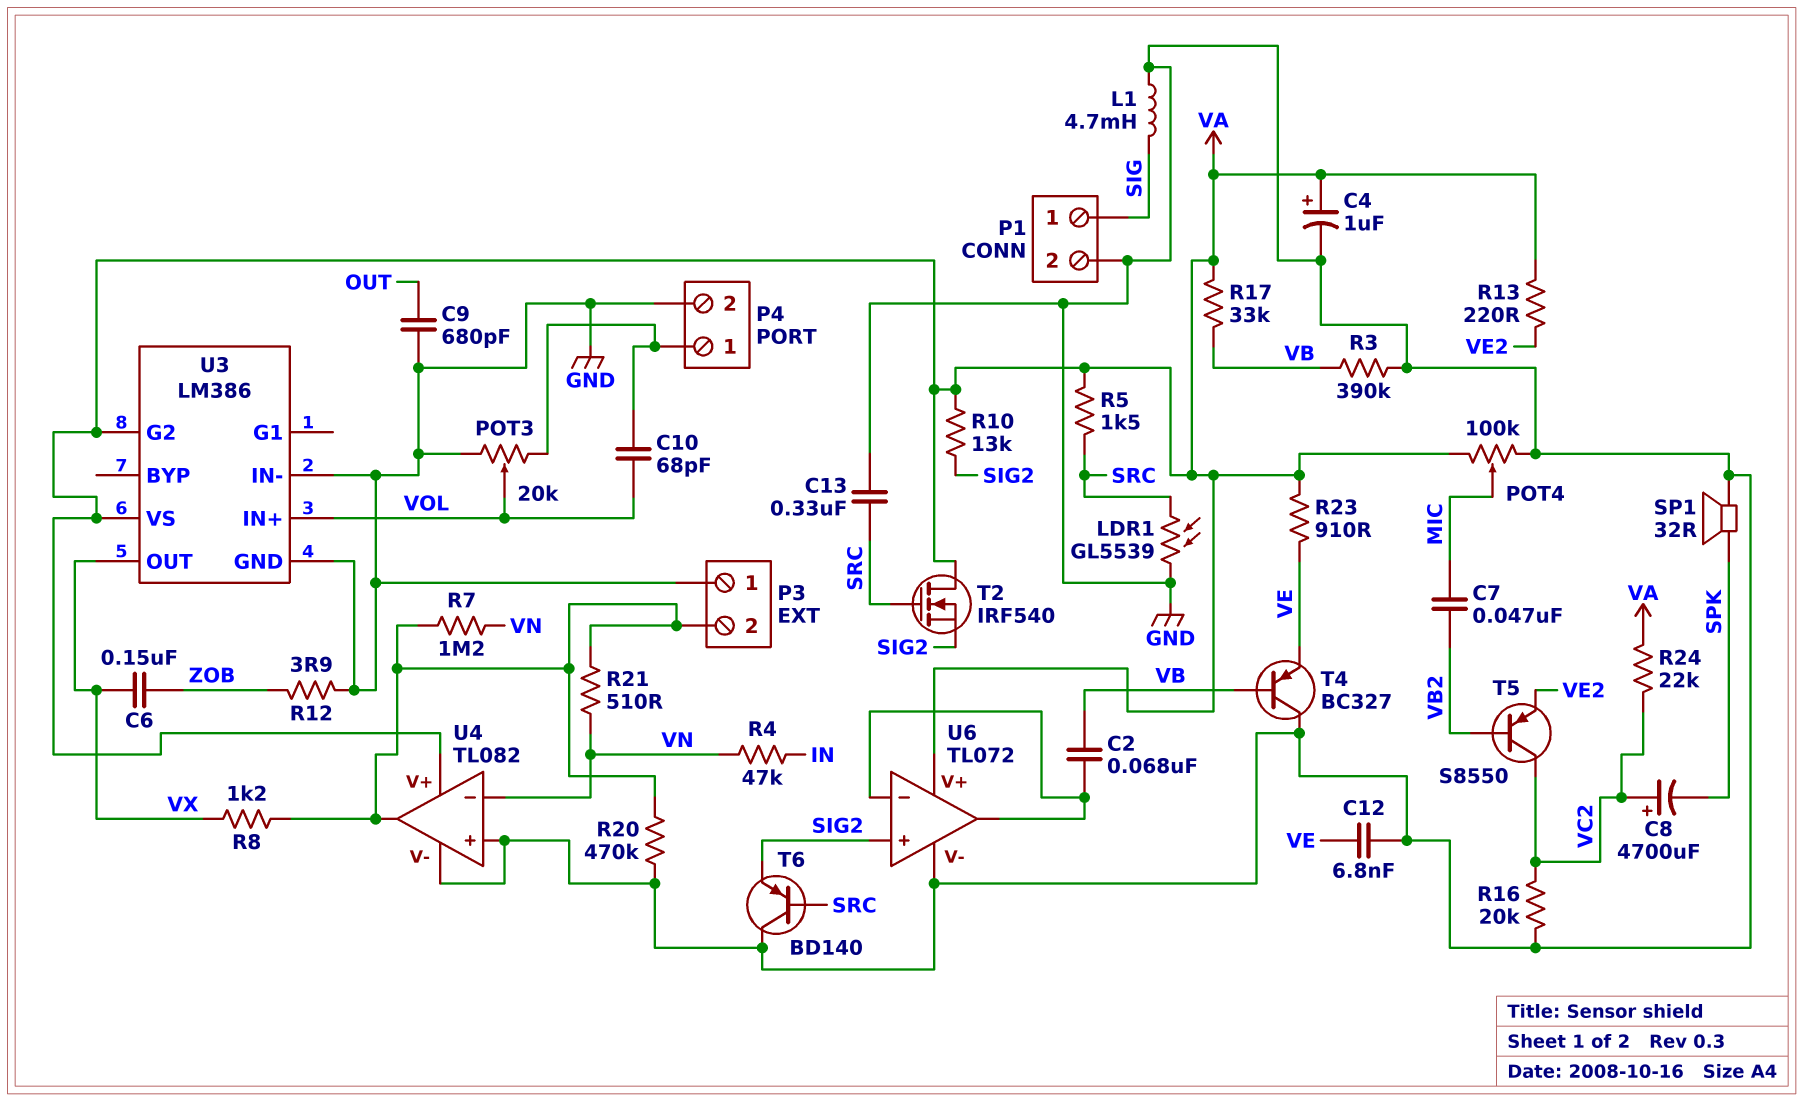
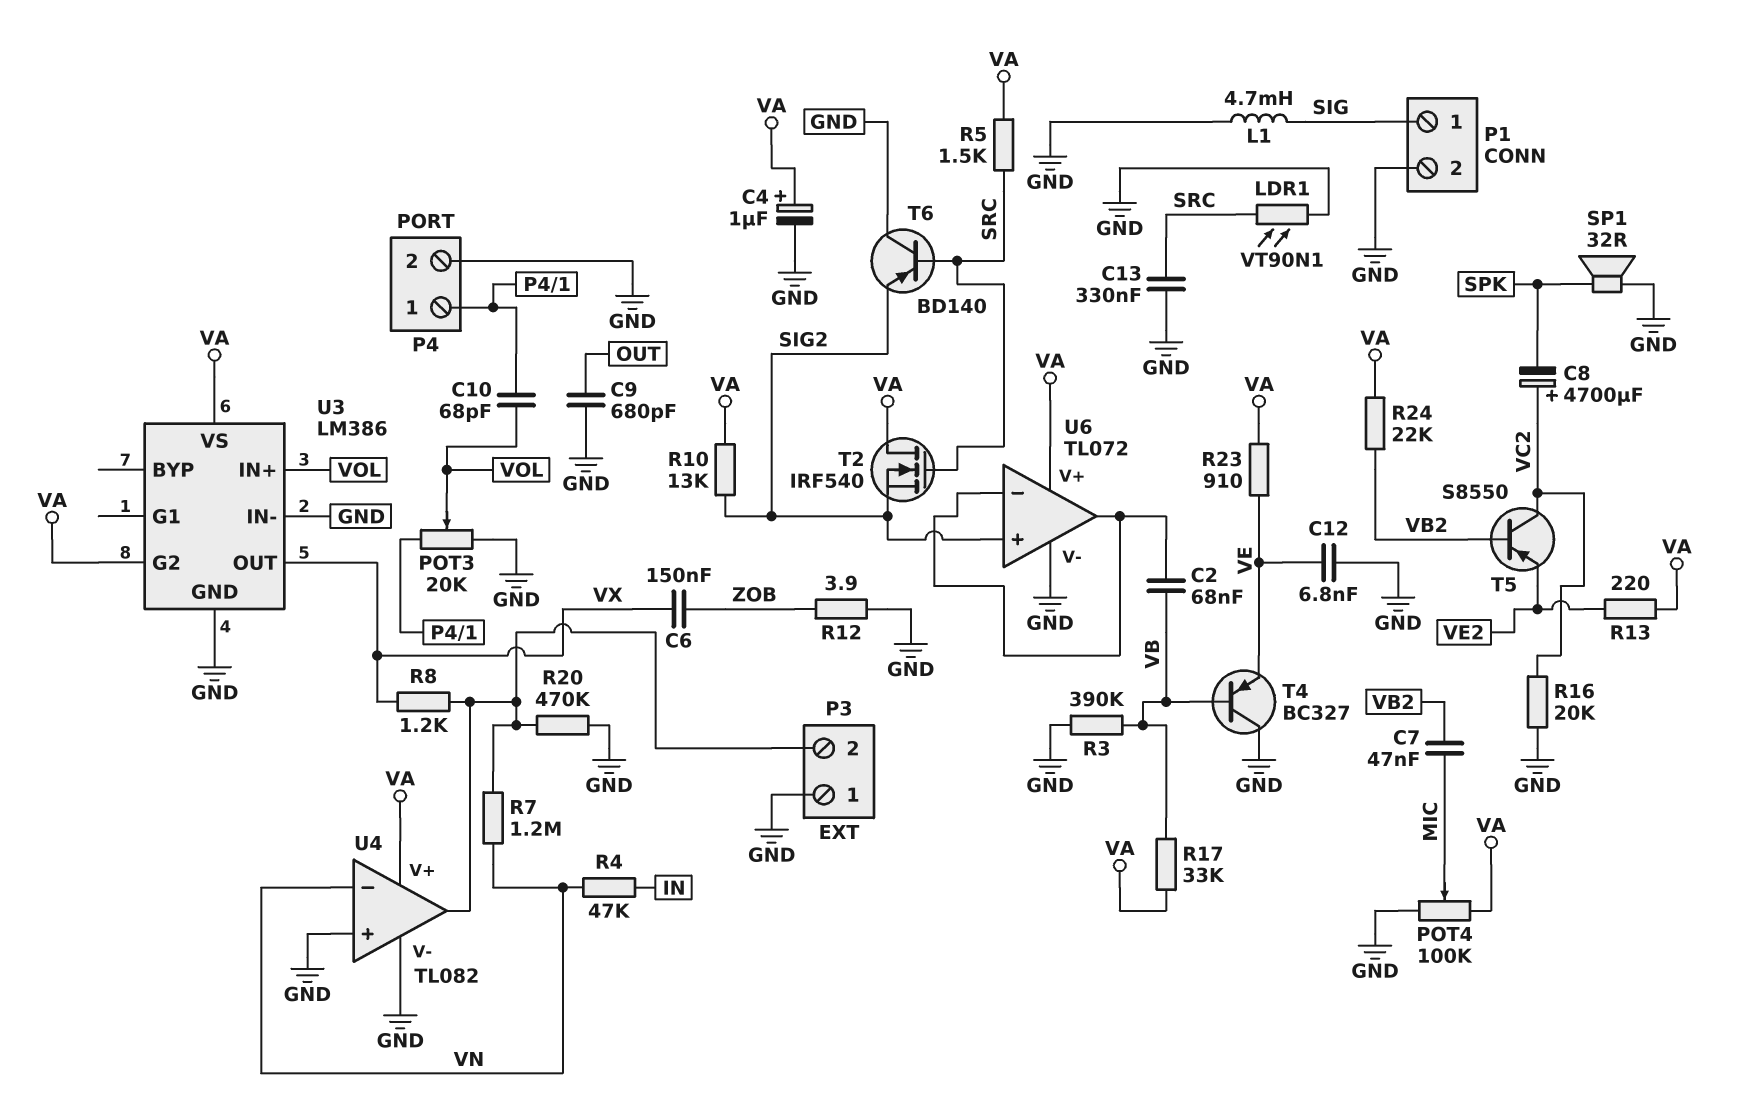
LDR1: GL5539 (GND, SRC) -> VT90N1 (GND, SRC)
R21: 510 (P3/2, VN) -> none
R24: 22k (VA, VC2) -> 22k (VA, VB2)

